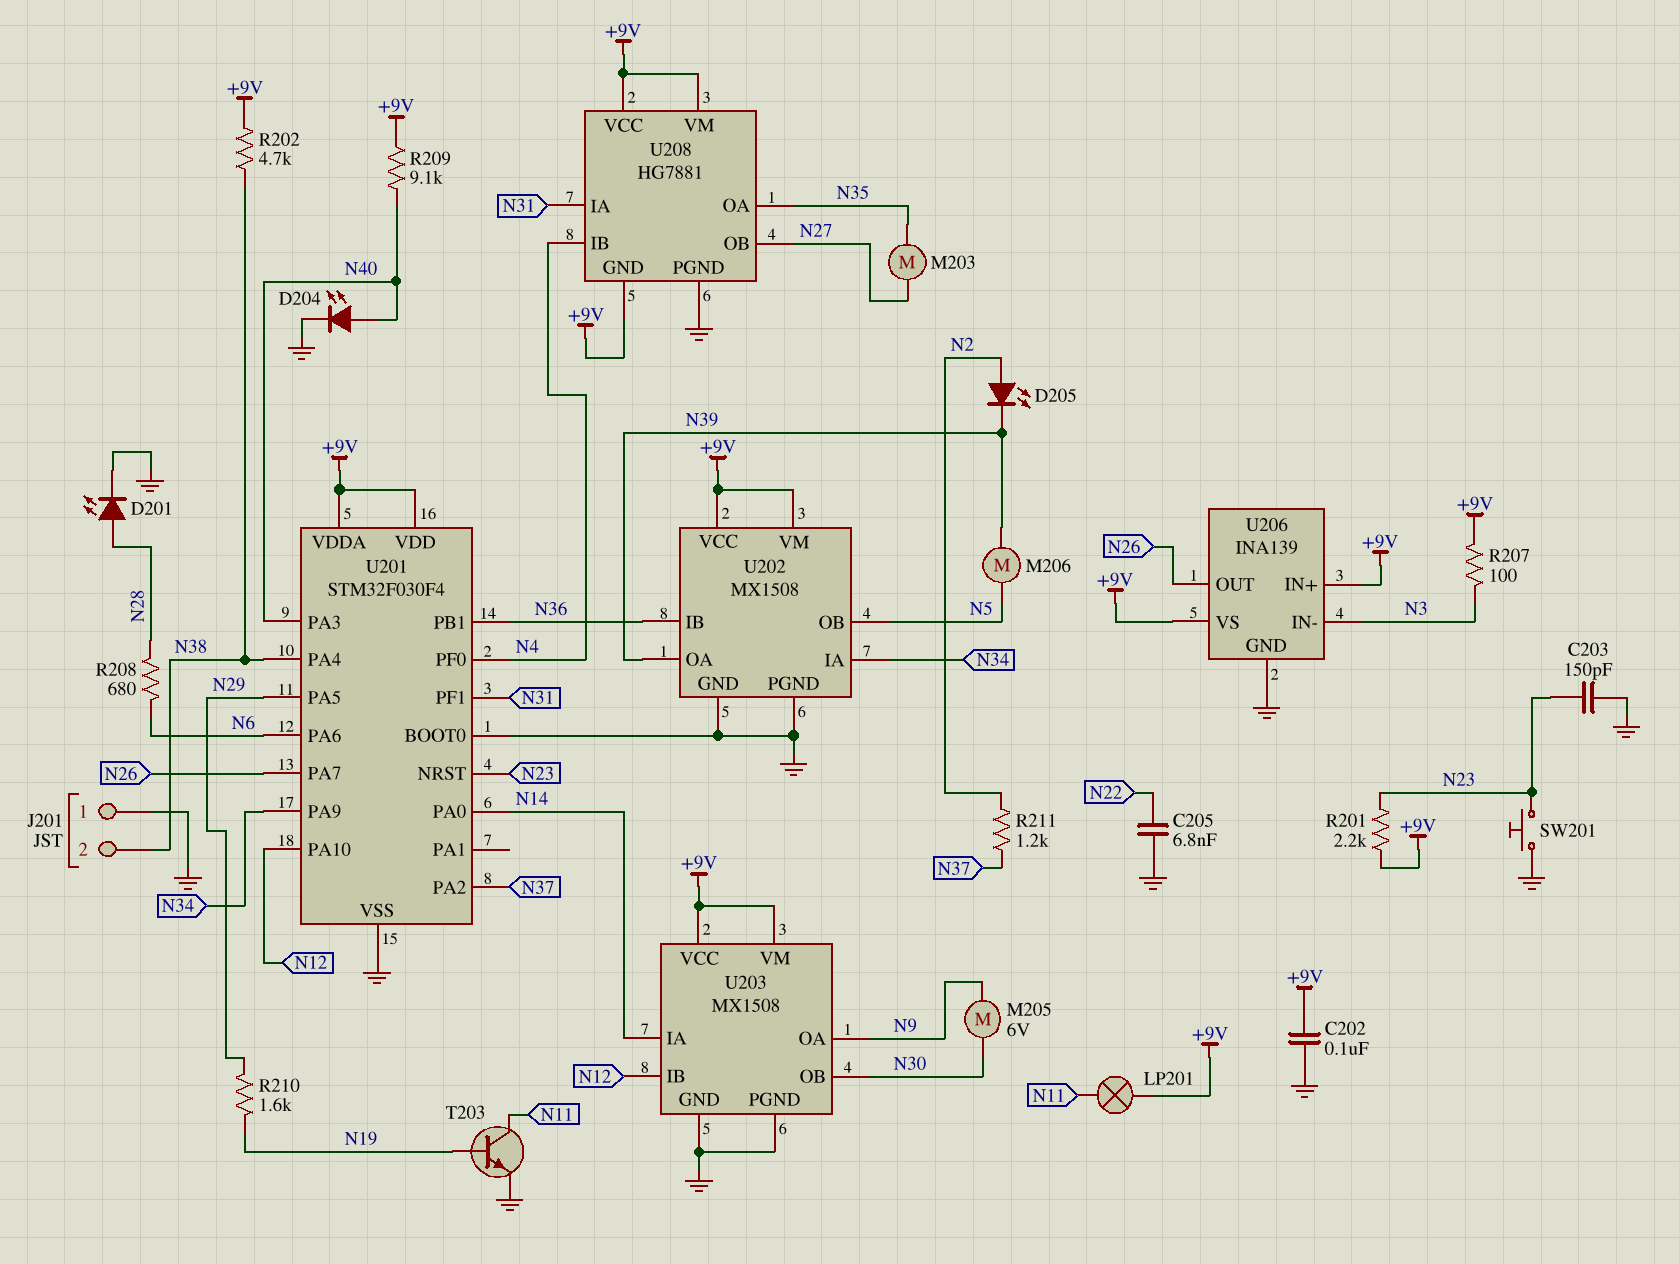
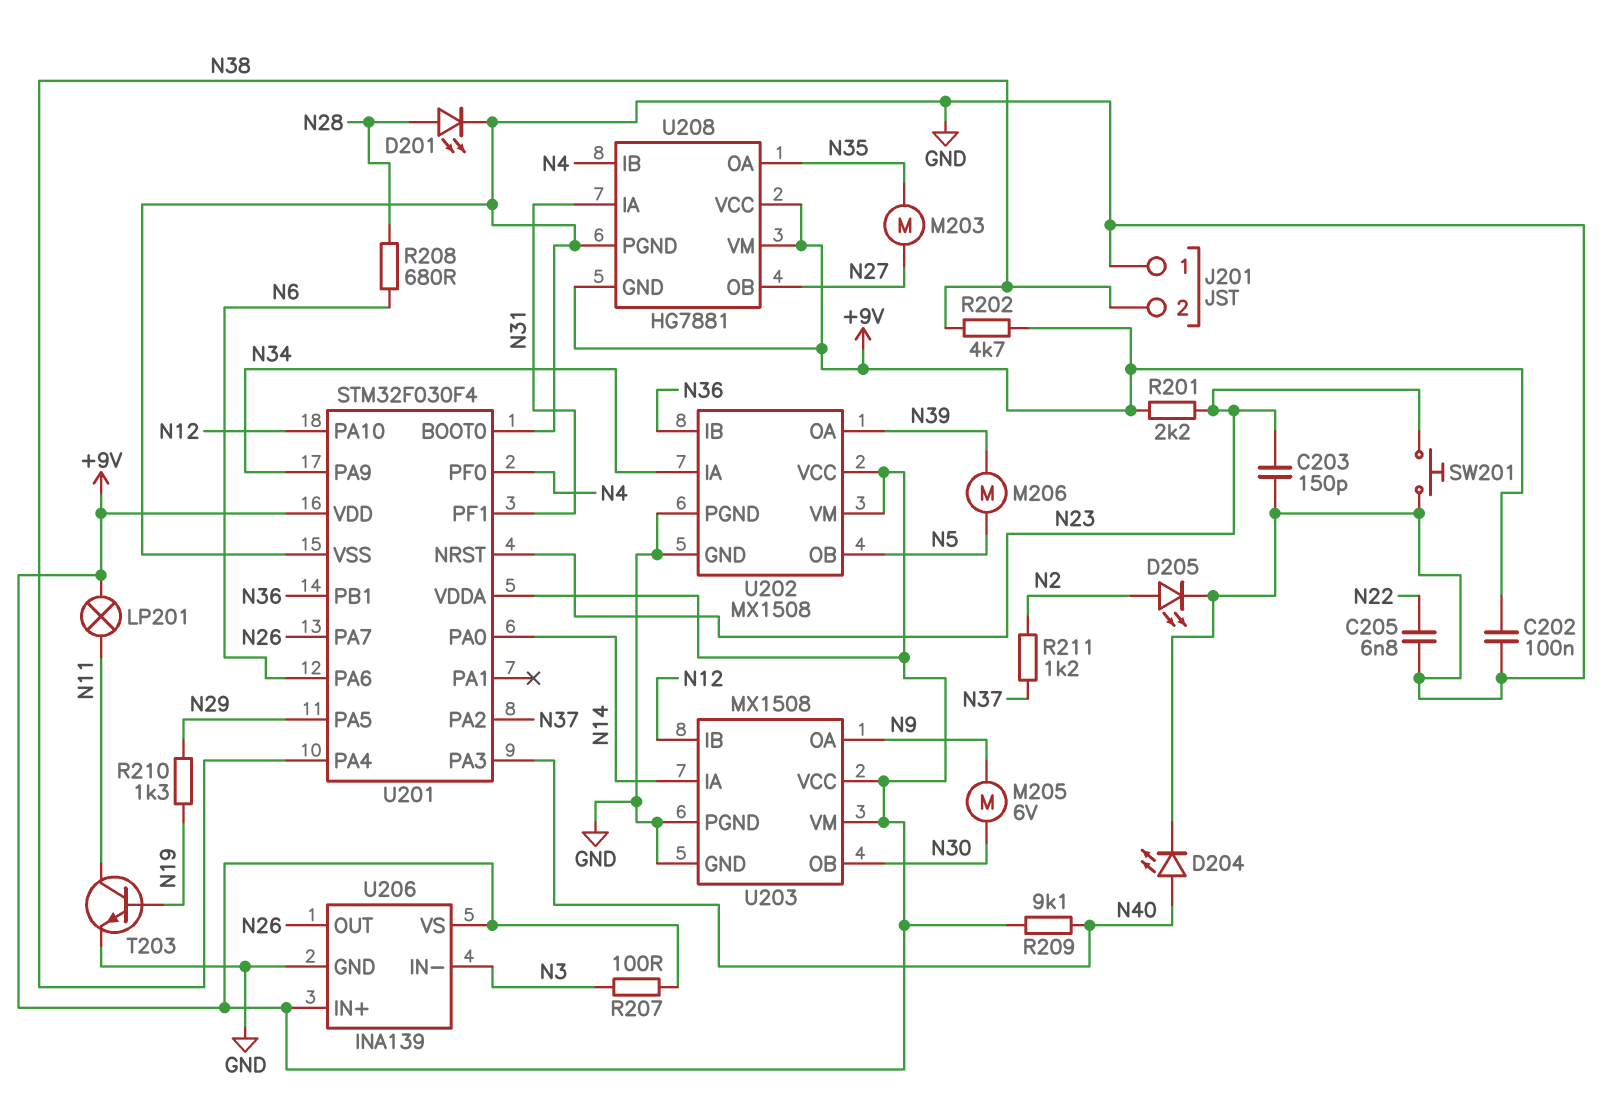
D205: LED (A N2, K N39) -> LED (A N2, K GND)
R210: 1.6k (N19, N29) -> 1.3k (N19, N29)

